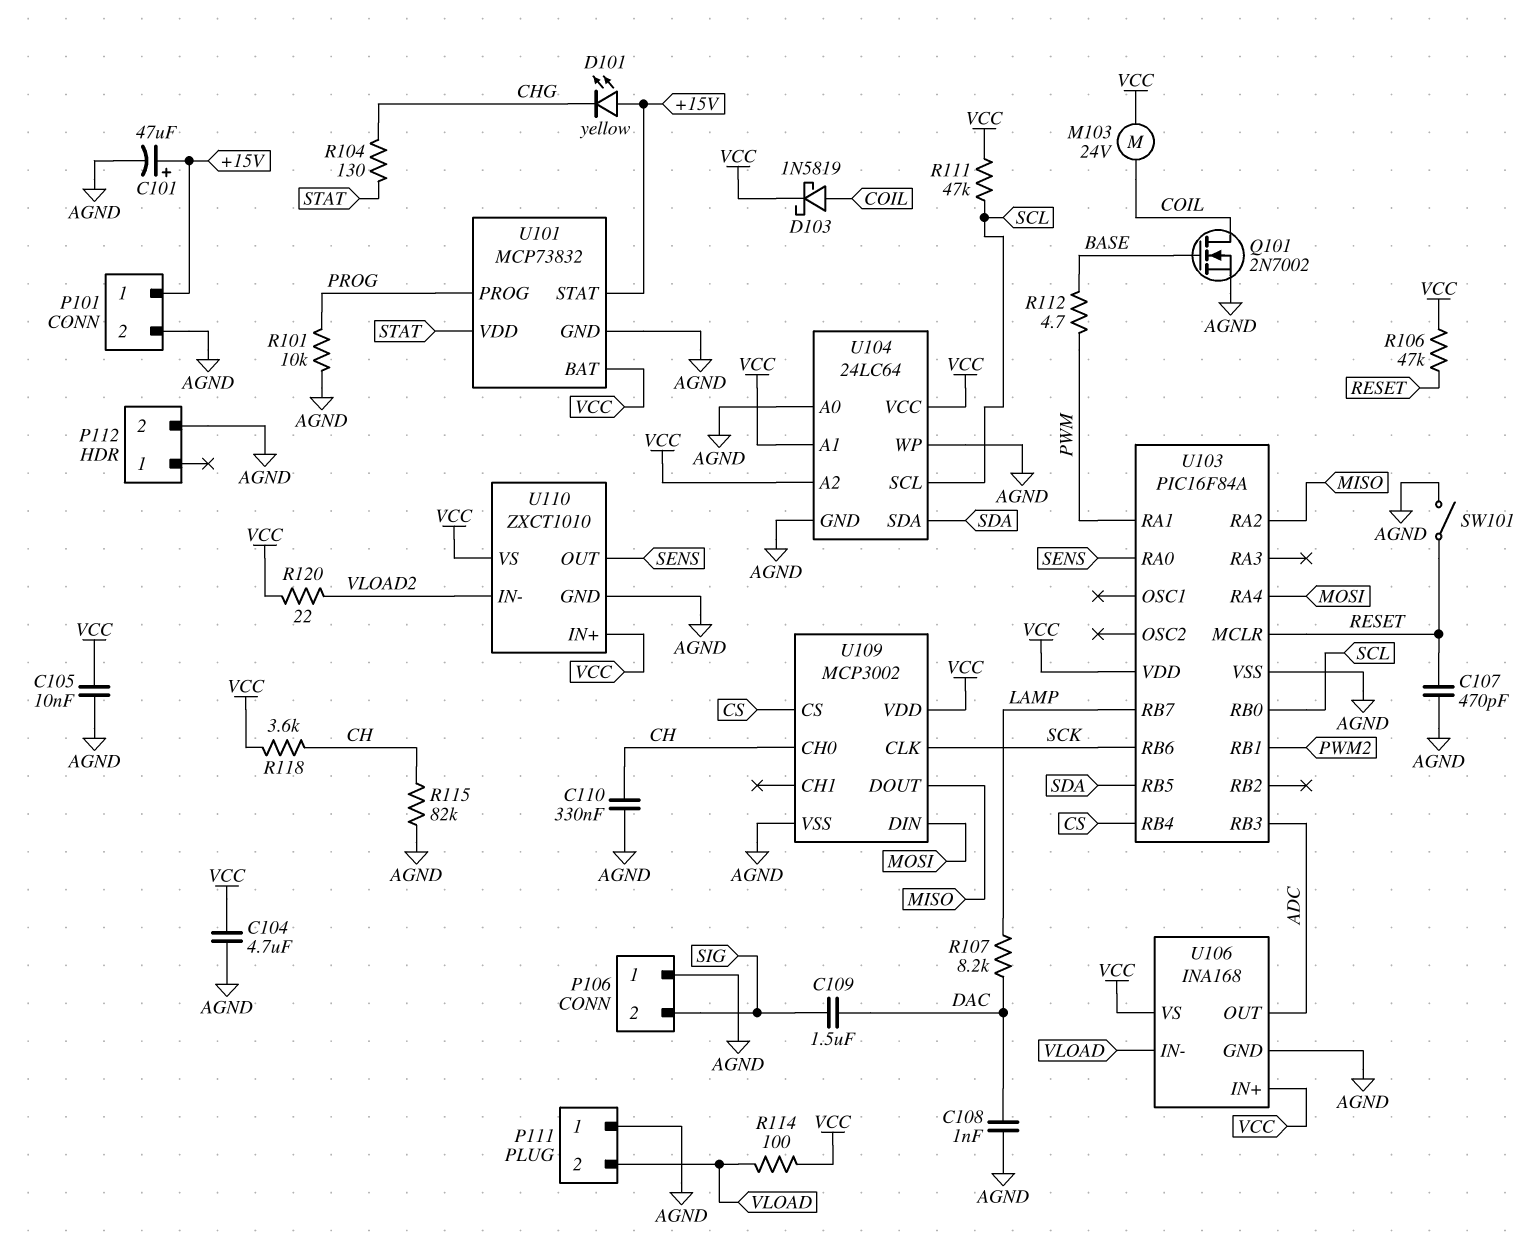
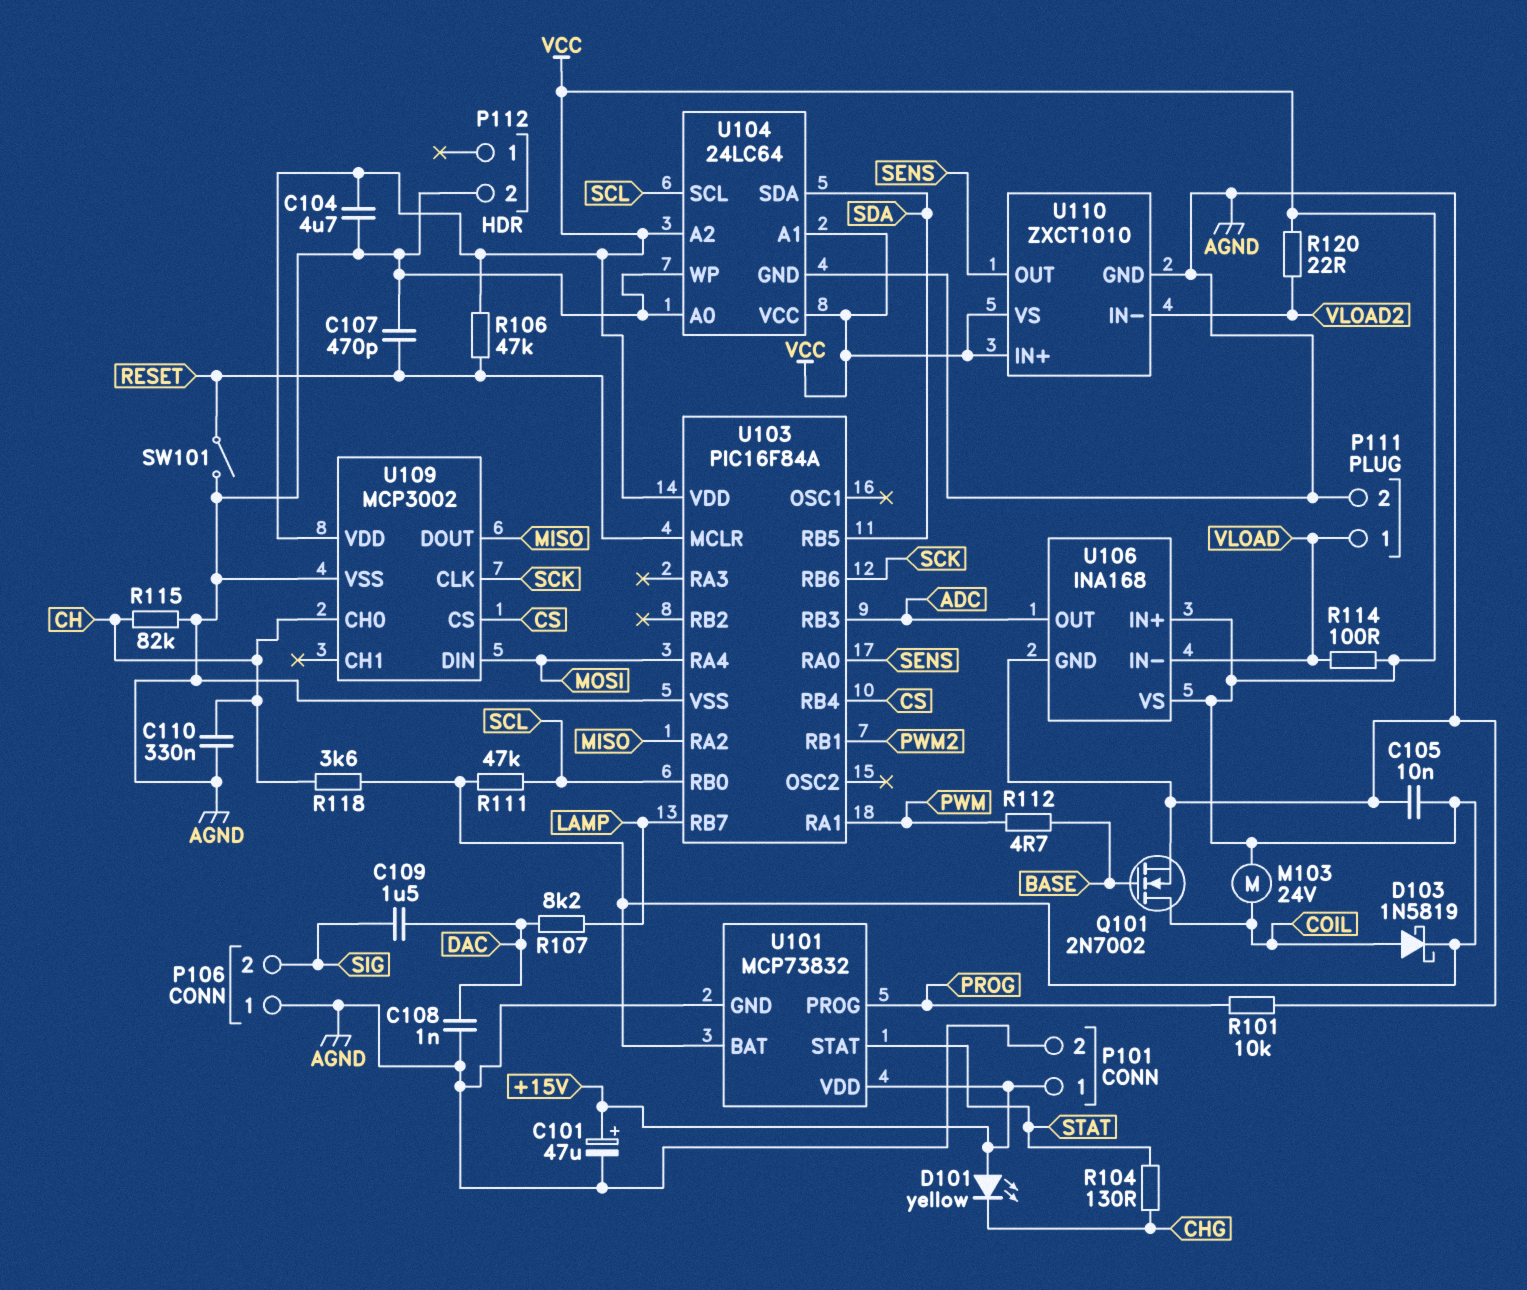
P111 pin 1: AGND -> VLOAD
P111 pin 2: VLOAD -> AGND
U101 pin STAT: +15V -> STAT
U101 pin VDD: STAT -> +15V

